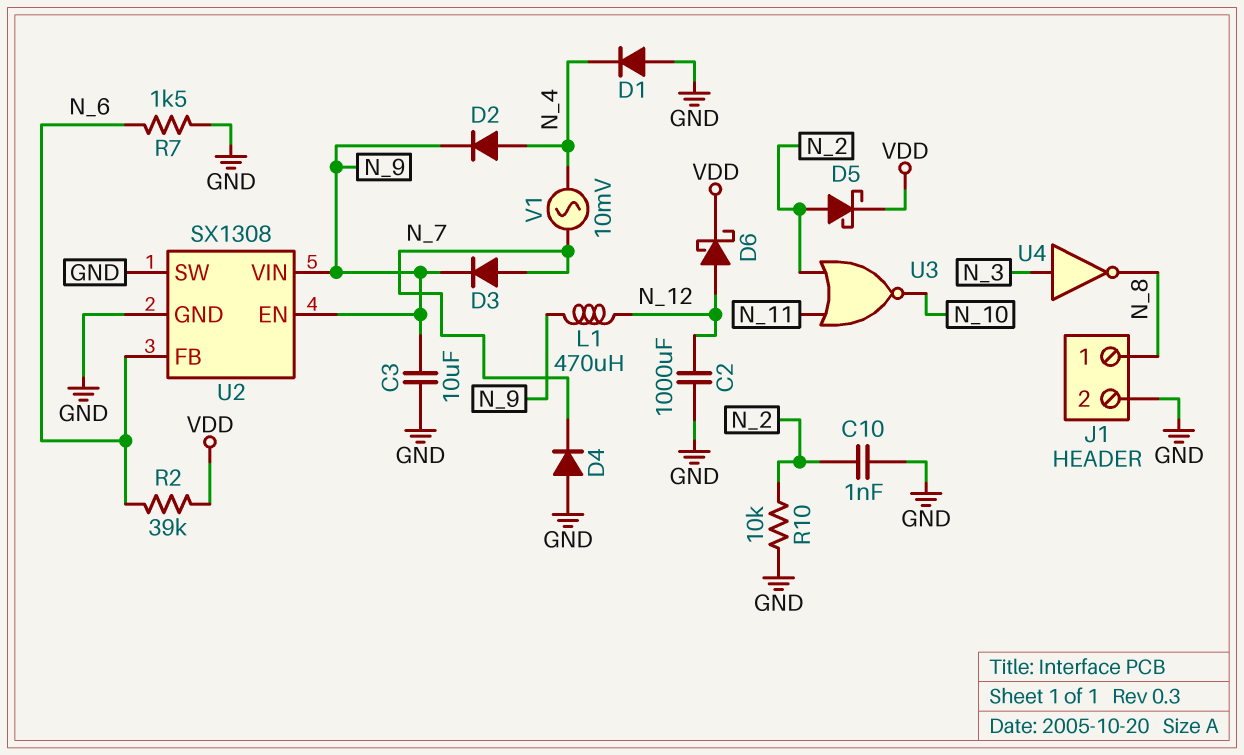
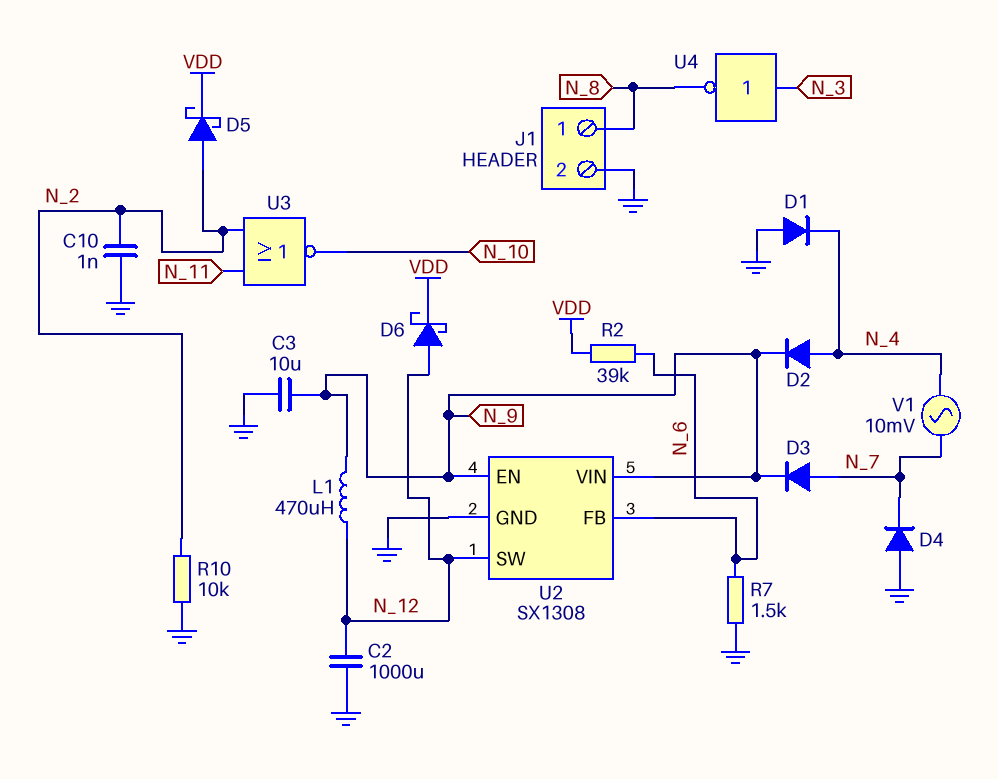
U2 pin SW: GND -> N_12

